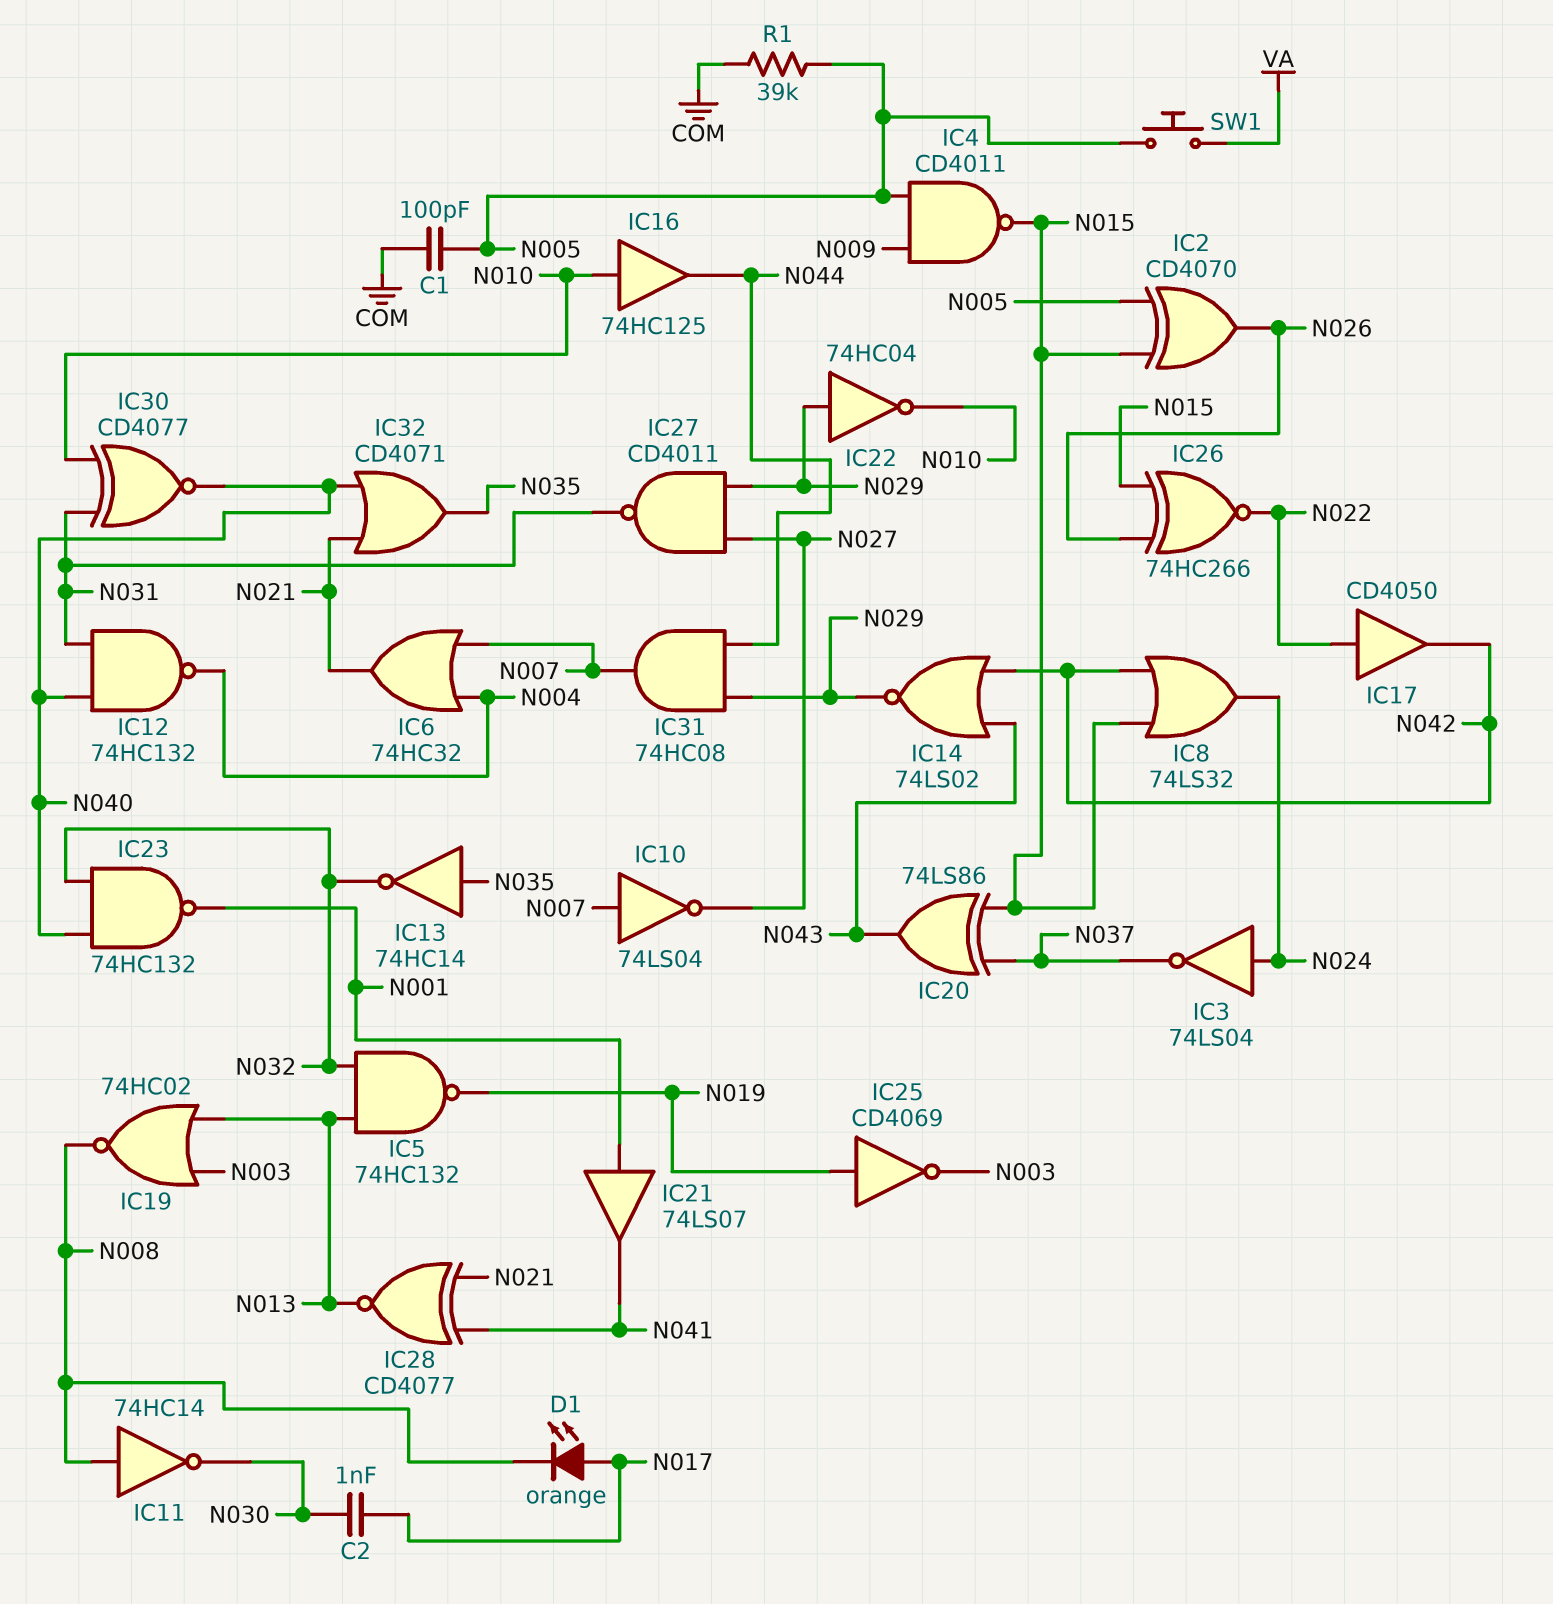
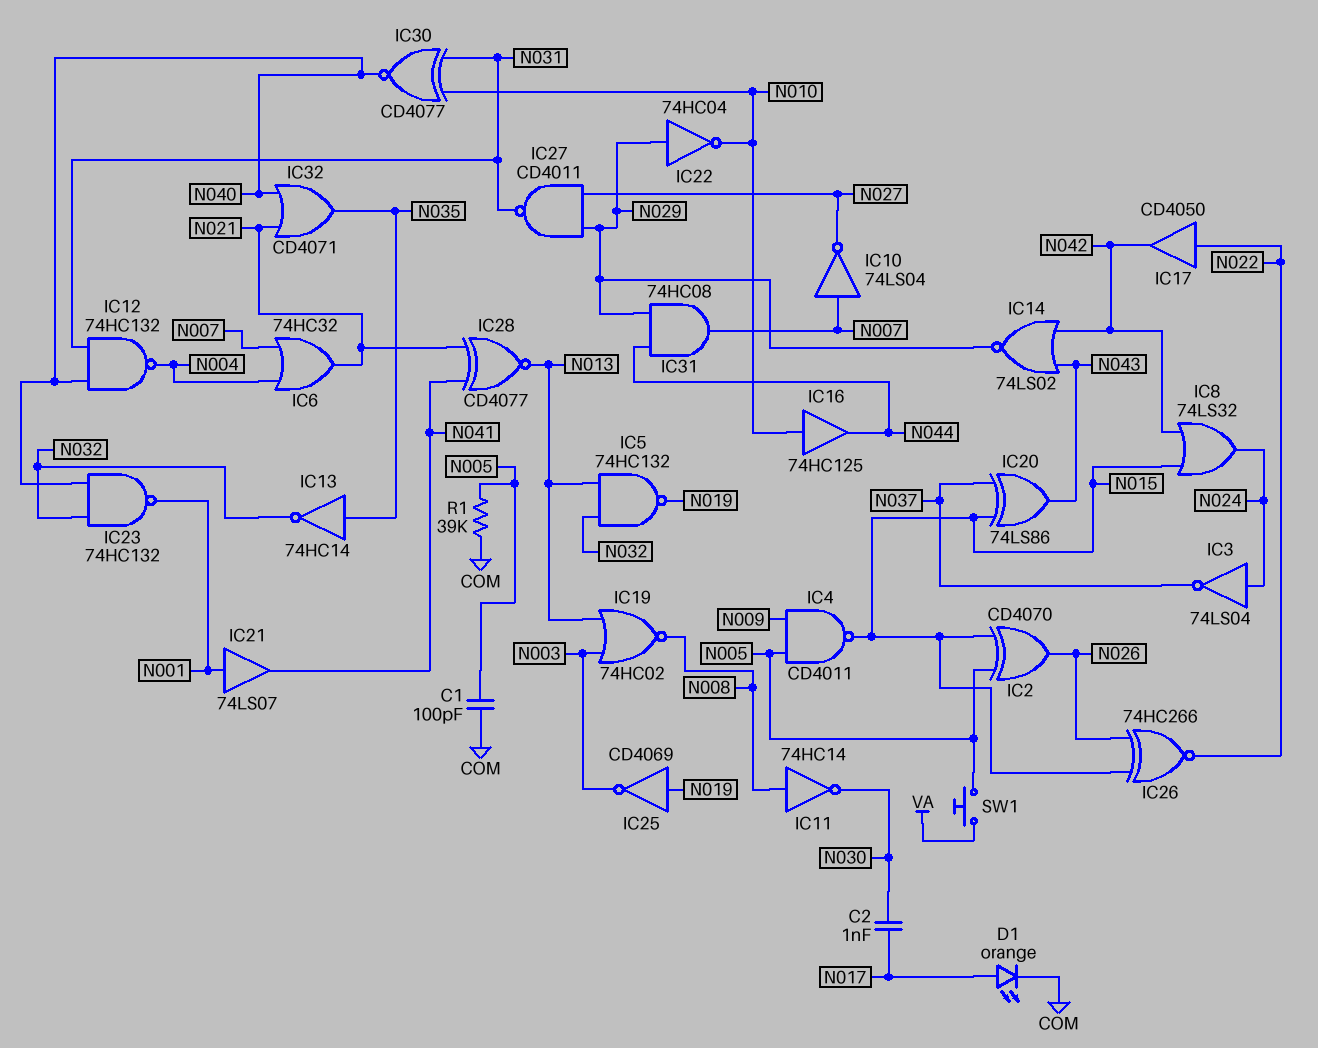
D1: LED orange (A N017, K N008) -> LED orange (A N017, K COM)

